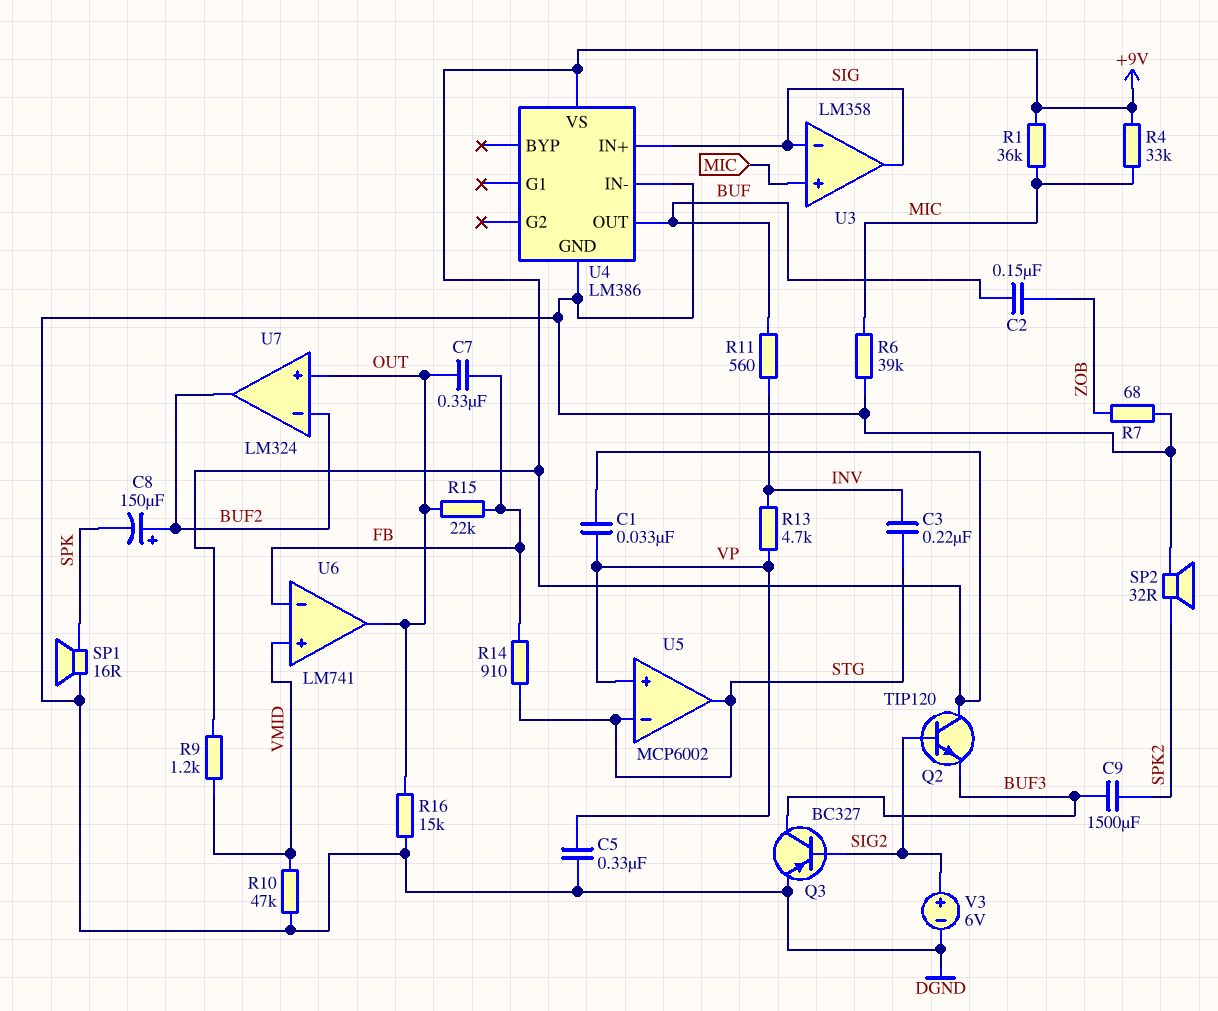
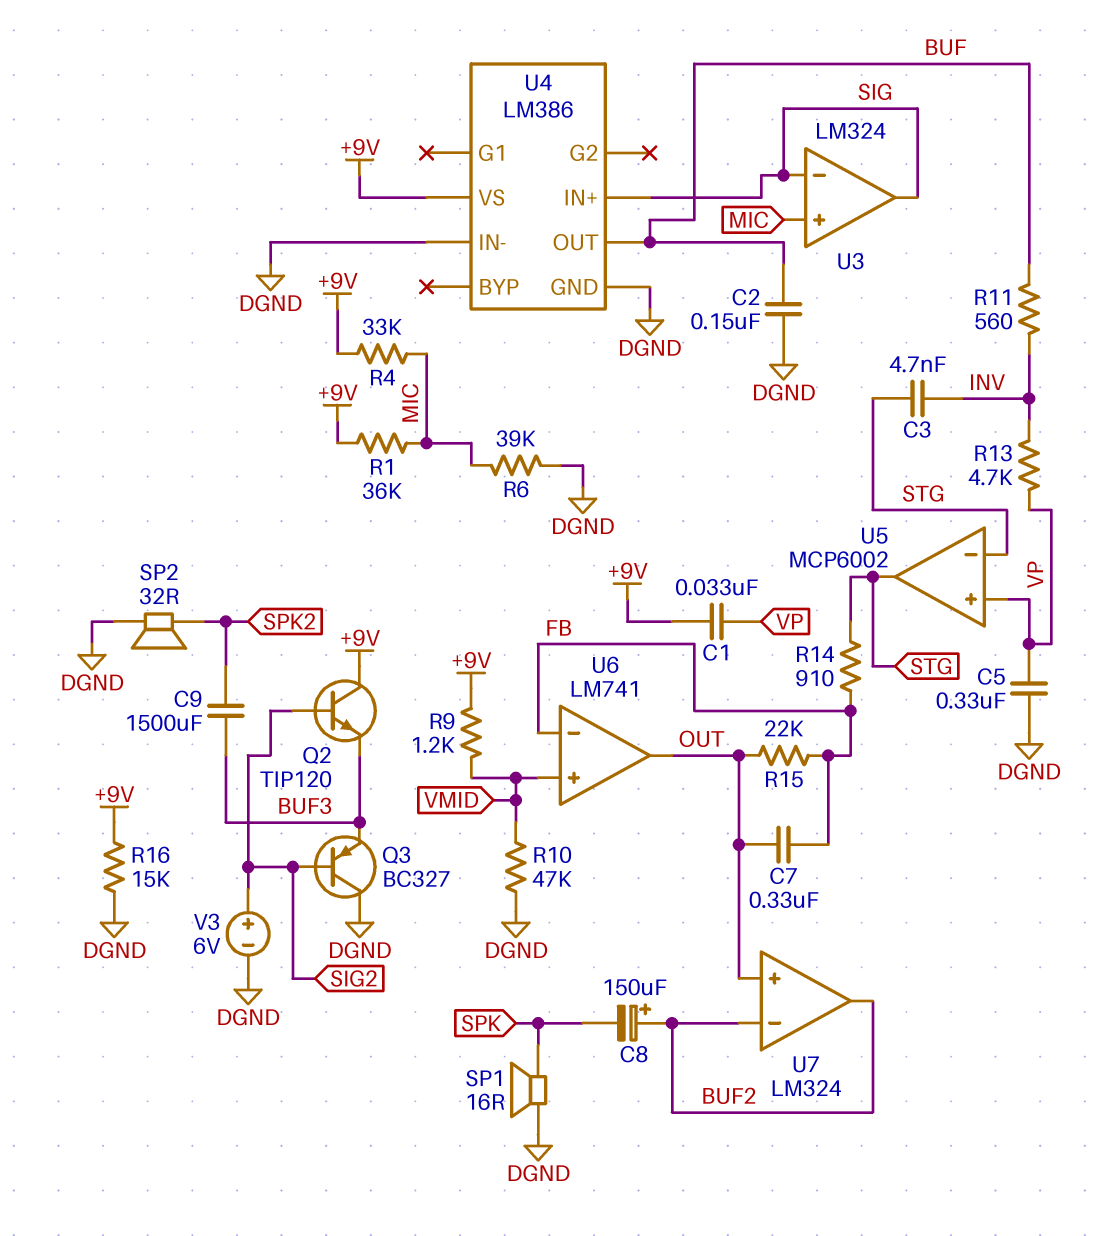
C2: 150nF (BUF, ZOB) -> 150nF (BUF, DGND)
C3: 220nF (INV, STG) -> 4.7nF (INV, STG)
Q3: PNP BC327 (B SIG2, C BUF3, E DGND) -> PNP BC327 (B SIG2, C DGND, E BUF3)
R7: 68 (DGND, ZOB) -> none
R16: 15k (DGND, OUT) -> 15k (+9V, DGND)
U3: LM358 -> LM324

